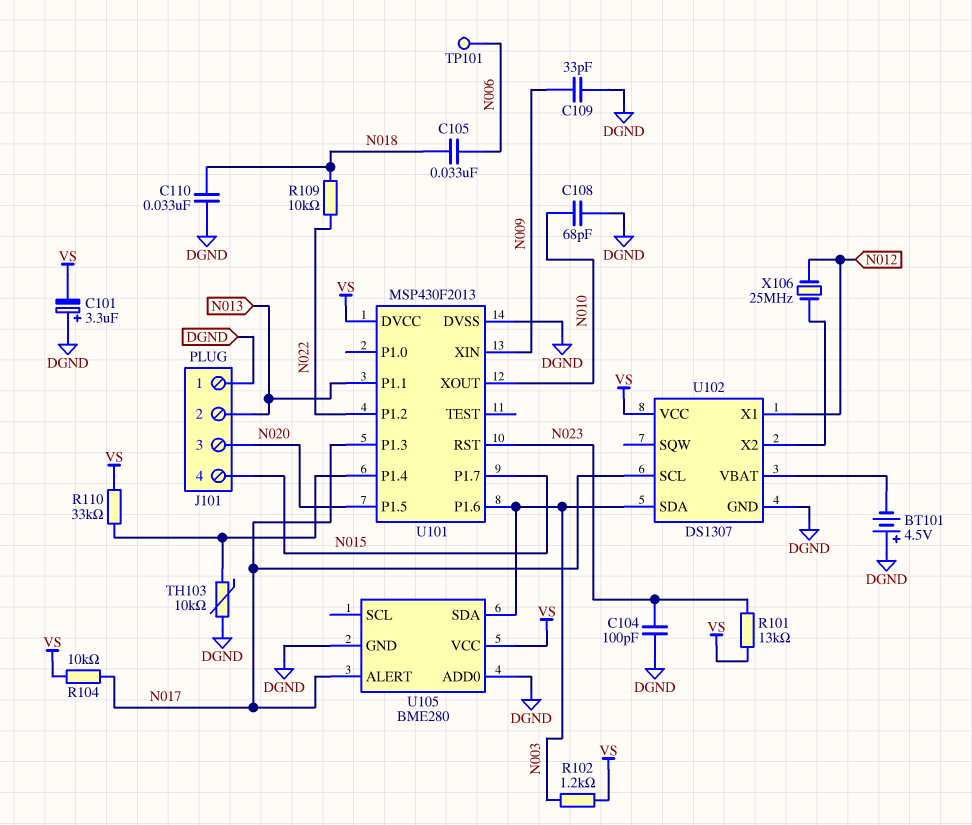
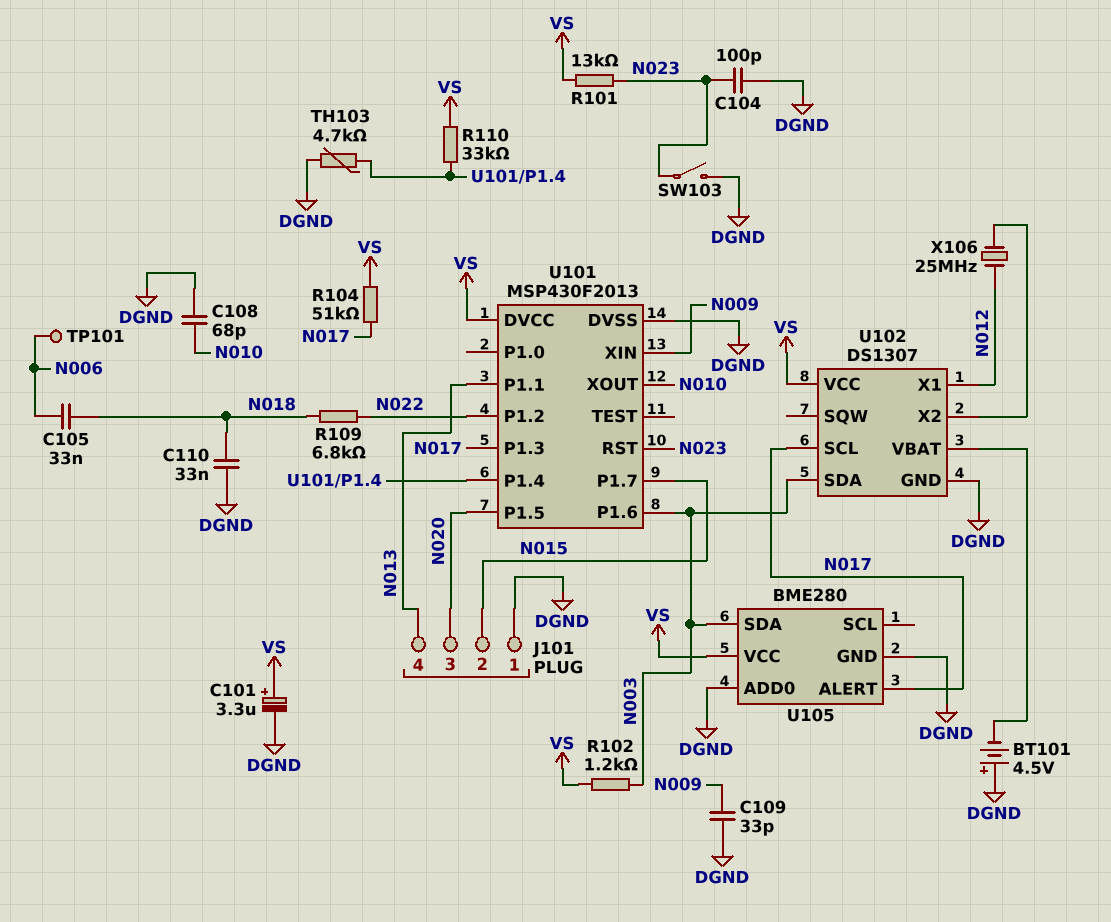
C101: 3.3uF (plus DGND, minus VS) -> 3.3uF (plus VS, minus DGND)
J101 pin 2: N013 -> N015
J101 pin 4: N015 -> N013
R104: 10k (N017, VS) -> 51k (N017, VS)
R109: 10k (N018, N022) -> 6.8k (N018, N022)
SW103: none -> switch (DGND, N023)
TH103: 10k (DGND, U101/P1.4) -> 4.7k (DGND, U101/P1.4)

